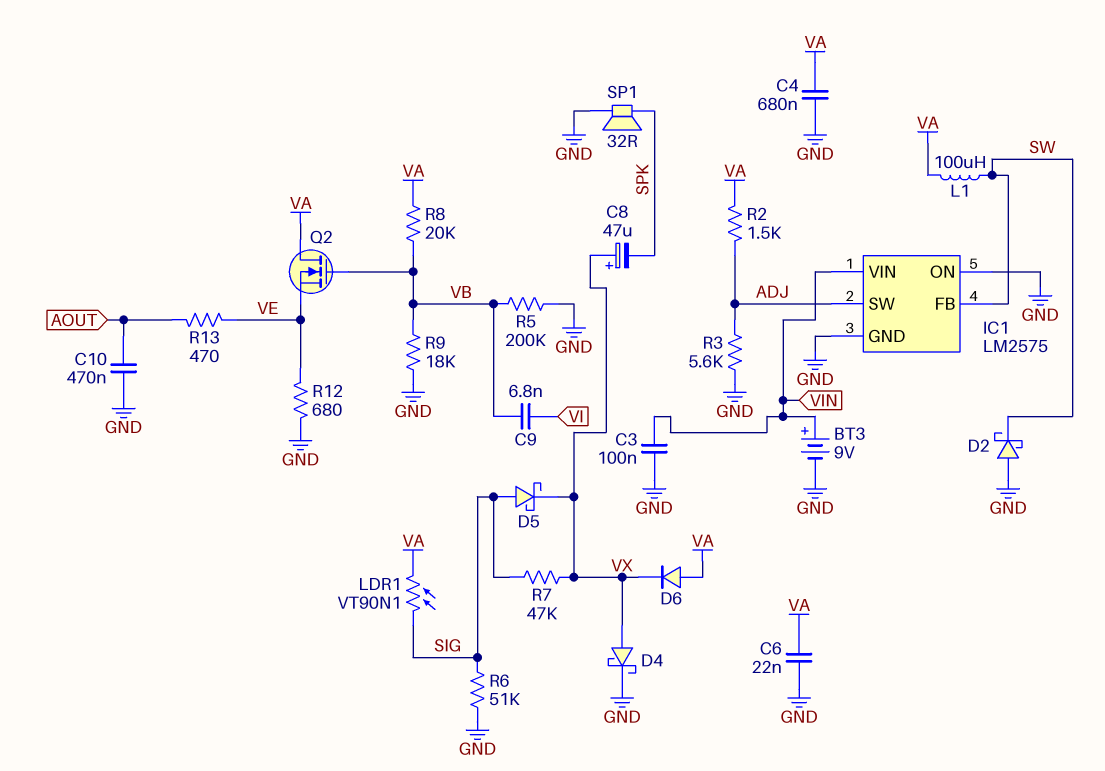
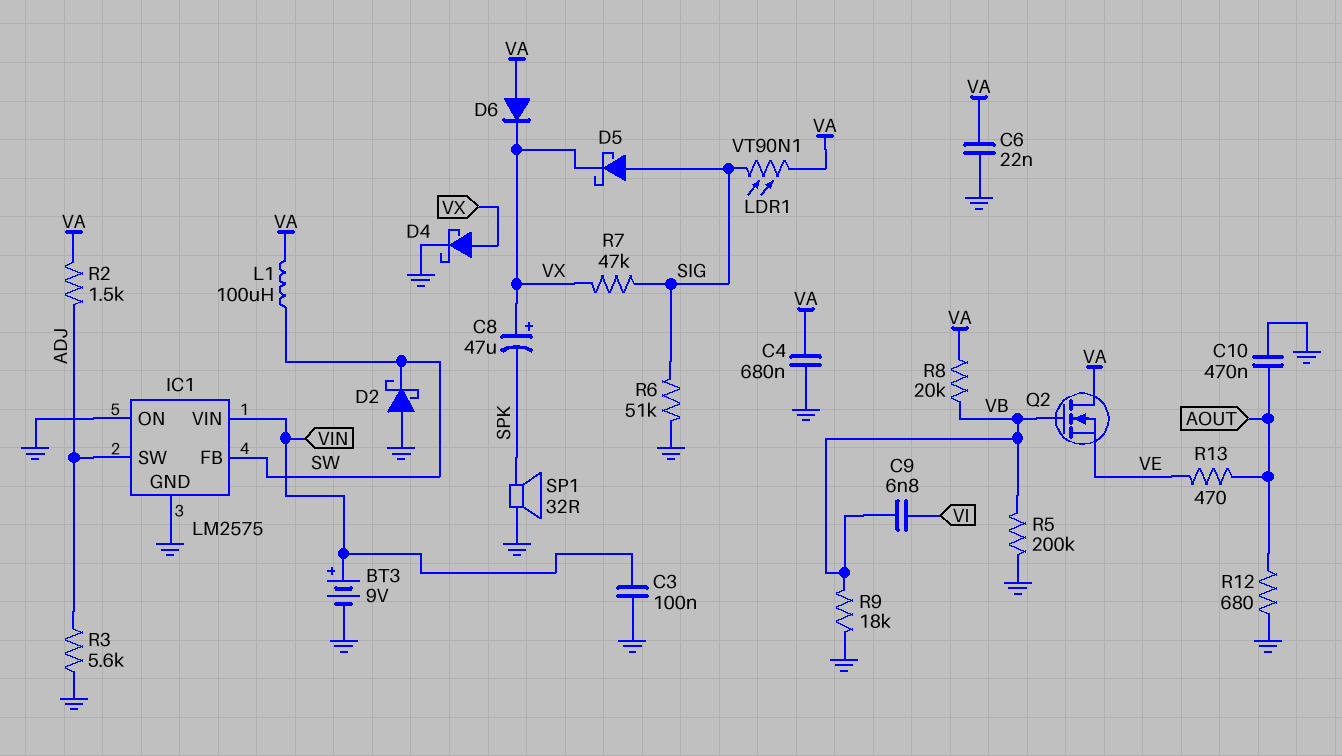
R12: 680 (GND, VE) -> 680 (AOUT, GND)

